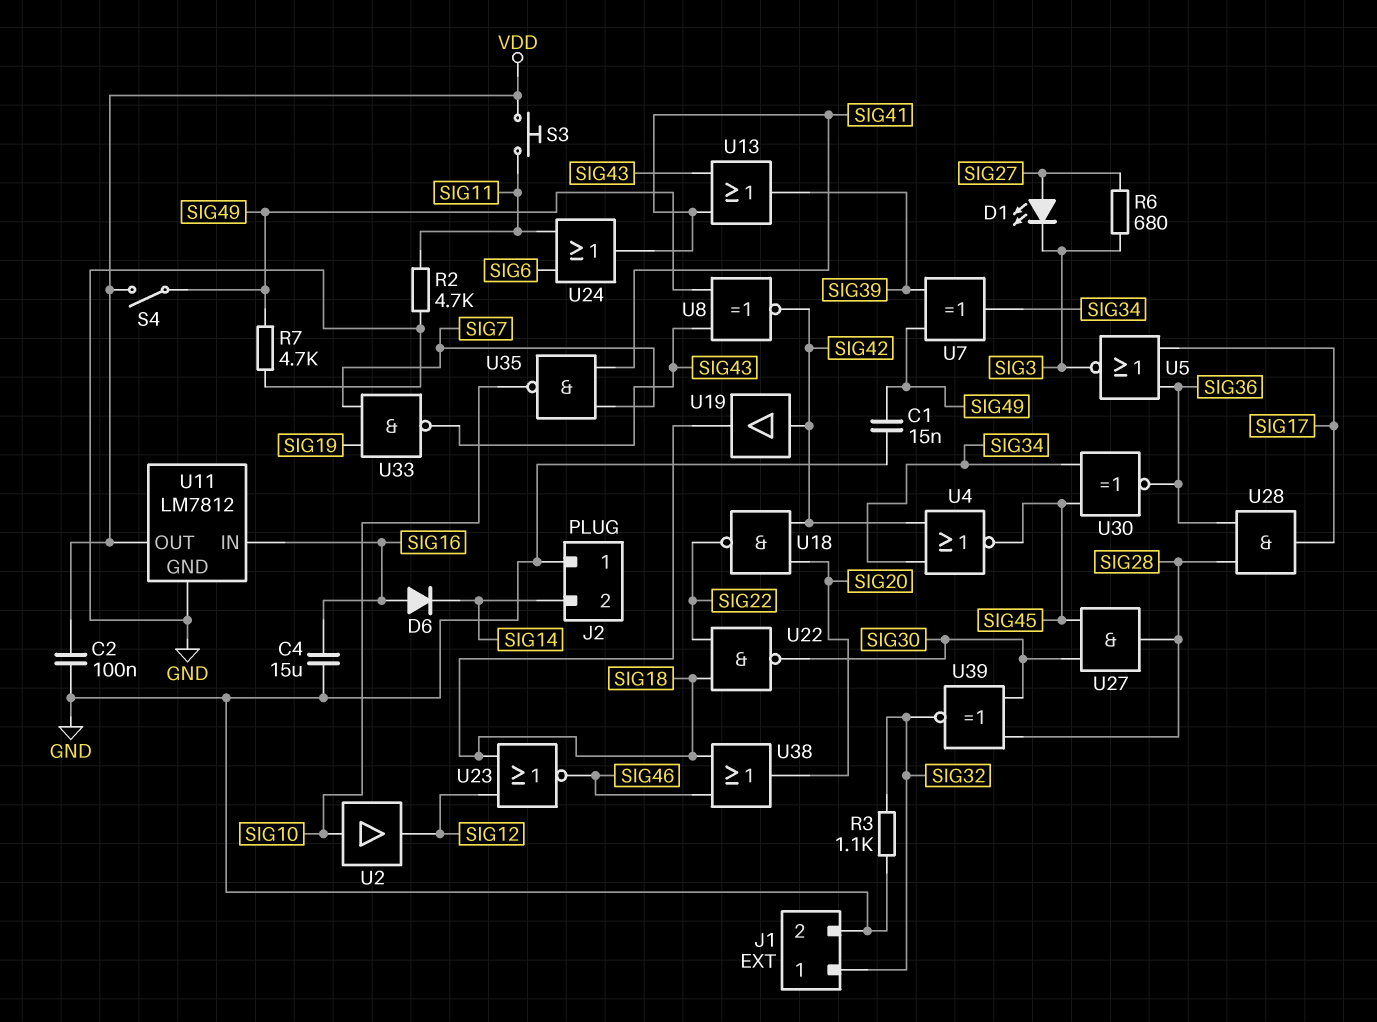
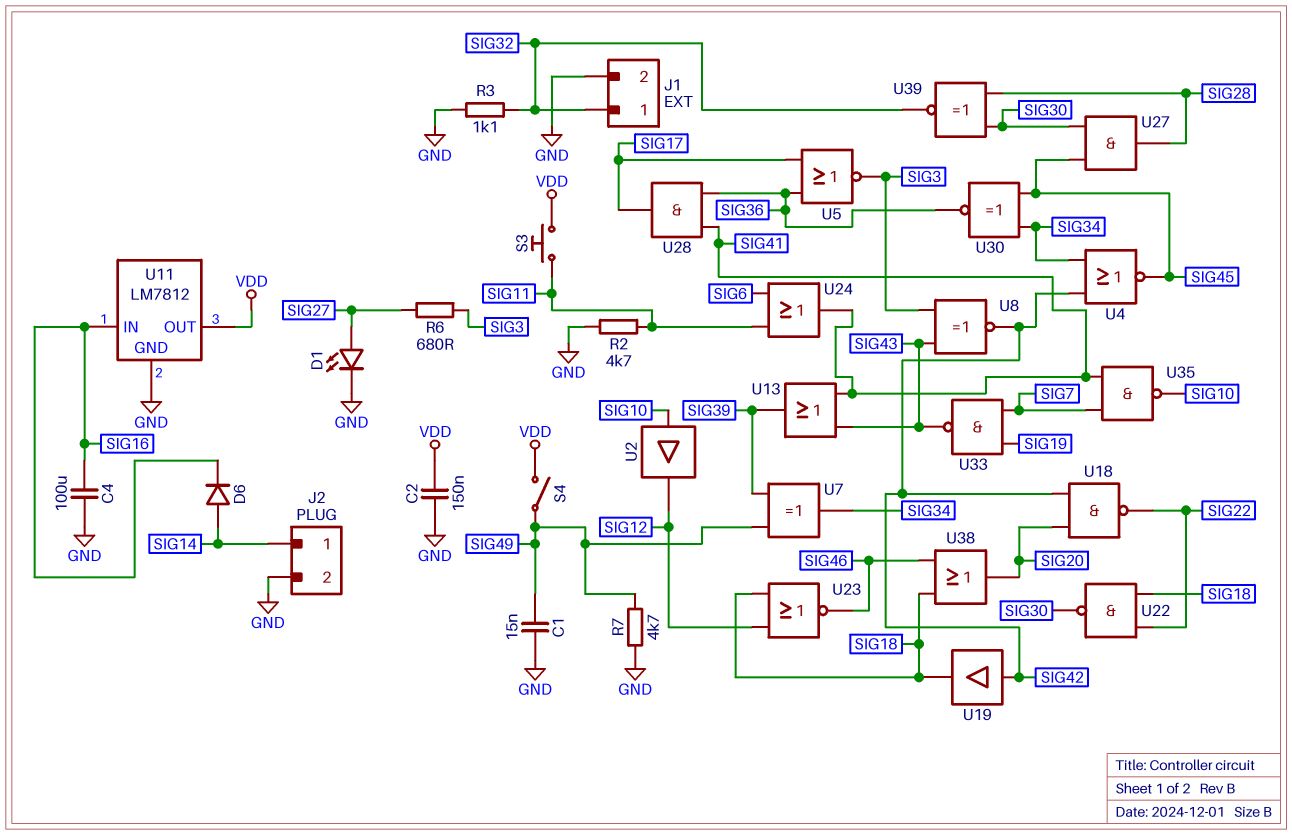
C2: 100nF (GND, VDD) -> 150nF (GND, VDD)
C4: 15uF (GND, SIG16) -> 100uF (GND, SIG16)
D1: LED (A SIG27, K SIG3) -> LED (A SIG27, K GND)
D6: diode (A SIG16, K SIG14) -> diode (A SIG14, K SIG16)
J2 pin 1: GND -> SIG14
J2 pin 2: SIG14 -> GND
U8: XNOR (in SIG43, in SIG49, out SIG42) -> XNOR (in SIG3, in SIG43, out SIG42)
U28: AND (in SIG28, in SIG36, out SIG17) -> AND (in SIG36, in SIG41, out SIG17)

